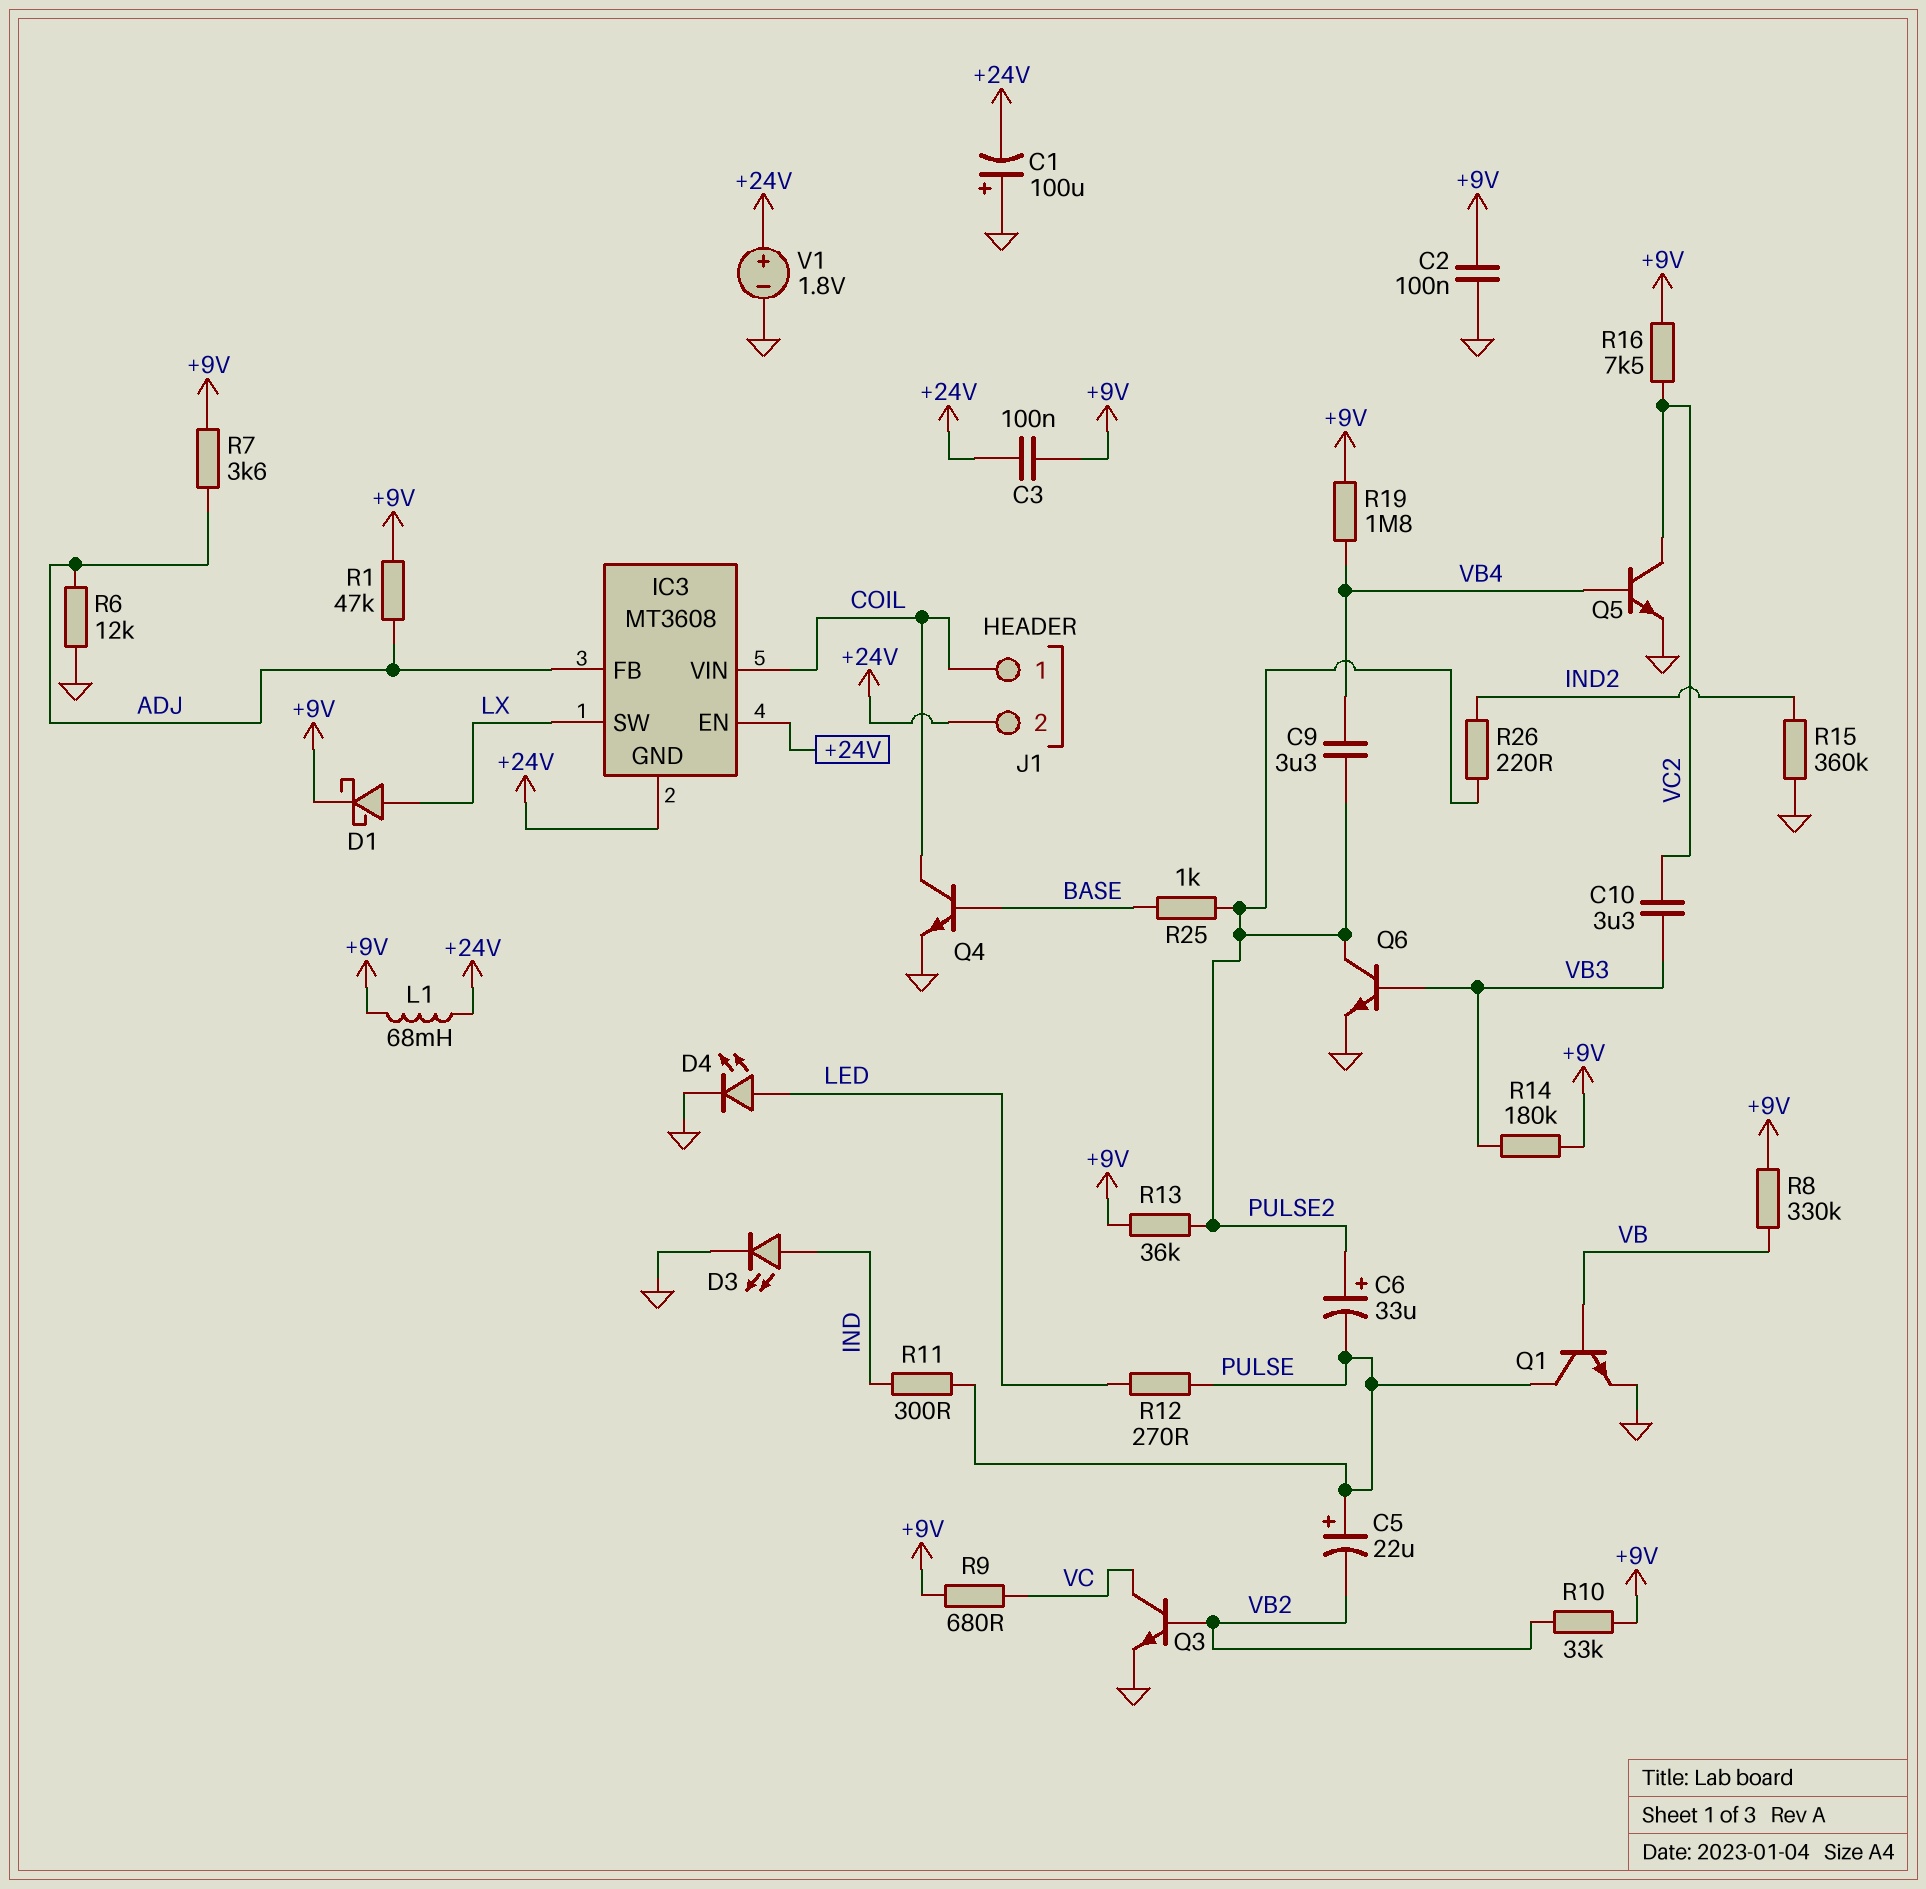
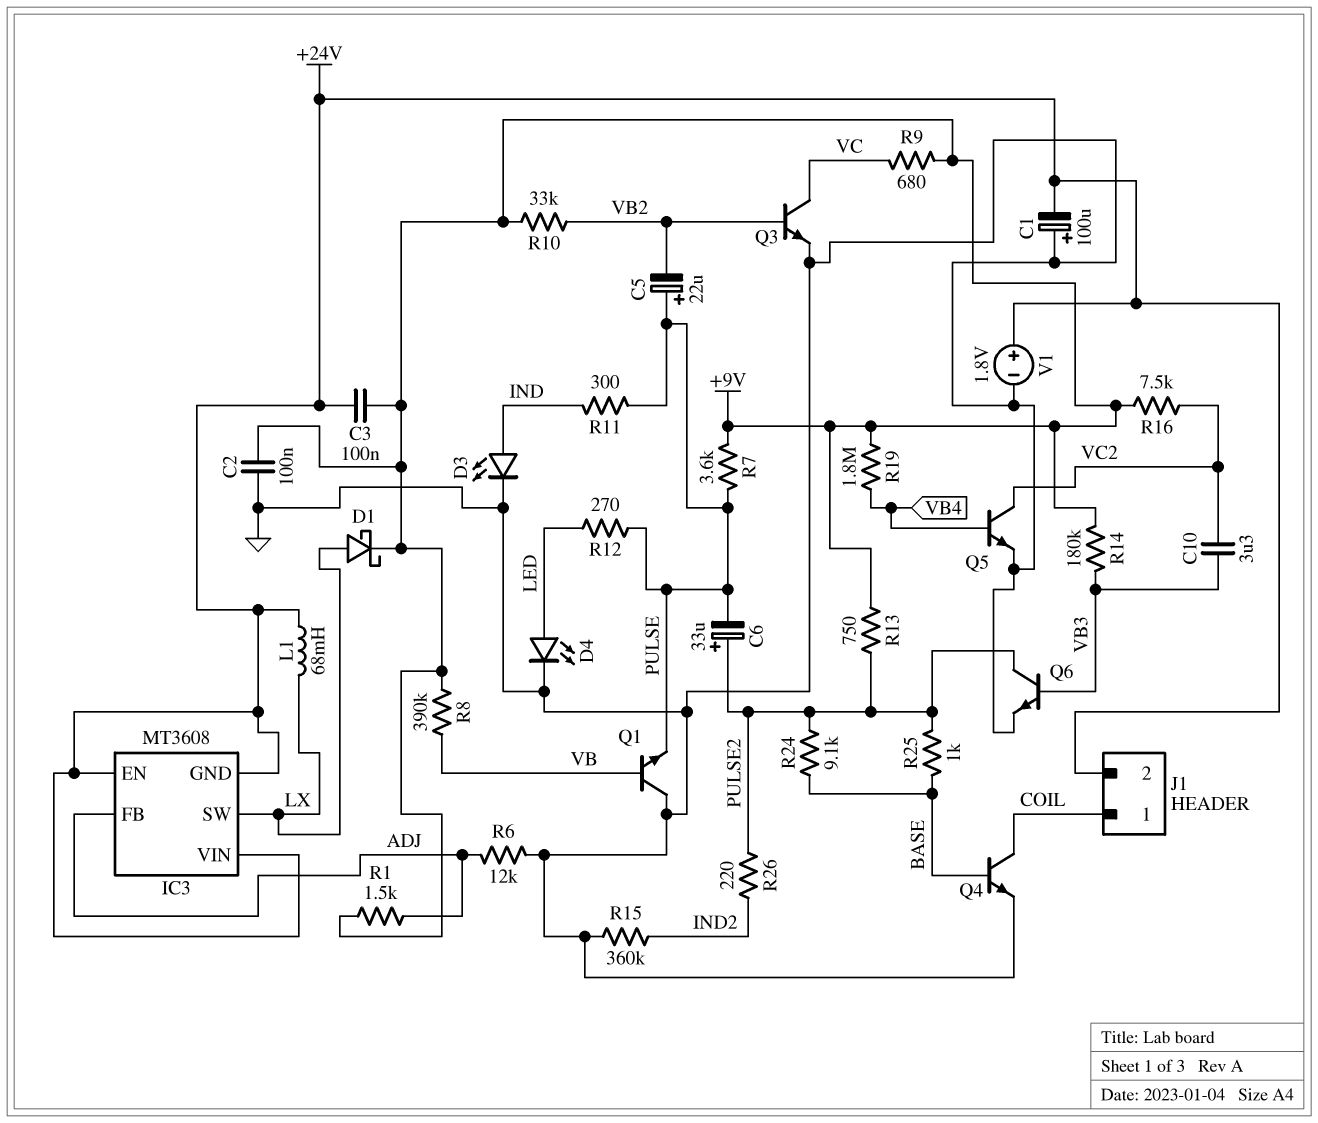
C9: 3.3uF (PULSE2, VB4) -> none
IC3 pin VIN: COIL -> +24V
L1: 68mH (+9V, +24V) -> 68mH (+24V, LX)
Q1: NPN (B VB, C PULSE, E GND) -> NPN (B VB, C GND, E PULSE)
R1: 47k (+9V, ADJ) -> 1.5k (+9V, ADJ)
R7: 3.6k (+9V, ADJ) -> 3.6k (+9V, PULSE)
R8: 330k (+9V, VB) -> 390k (+9V, VB)
R13: 36k (+9V, PULSE2) -> 750 (+9V, PULSE2)
R24: none -> 9.1k (BASE, PULSE2)

